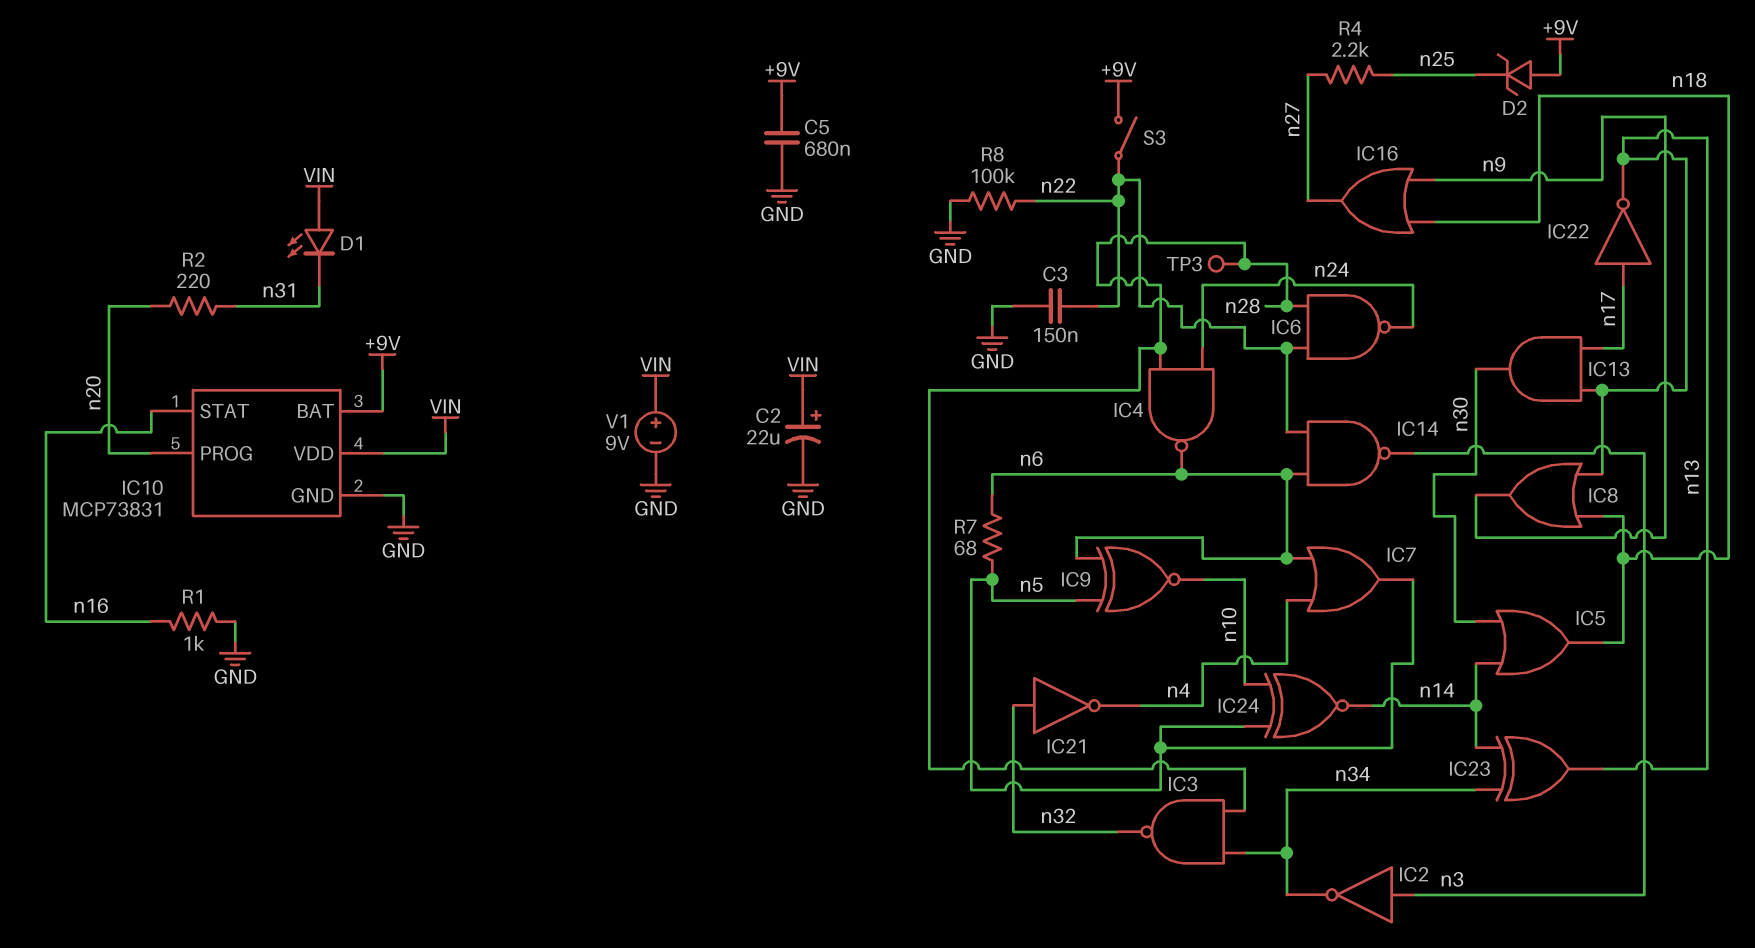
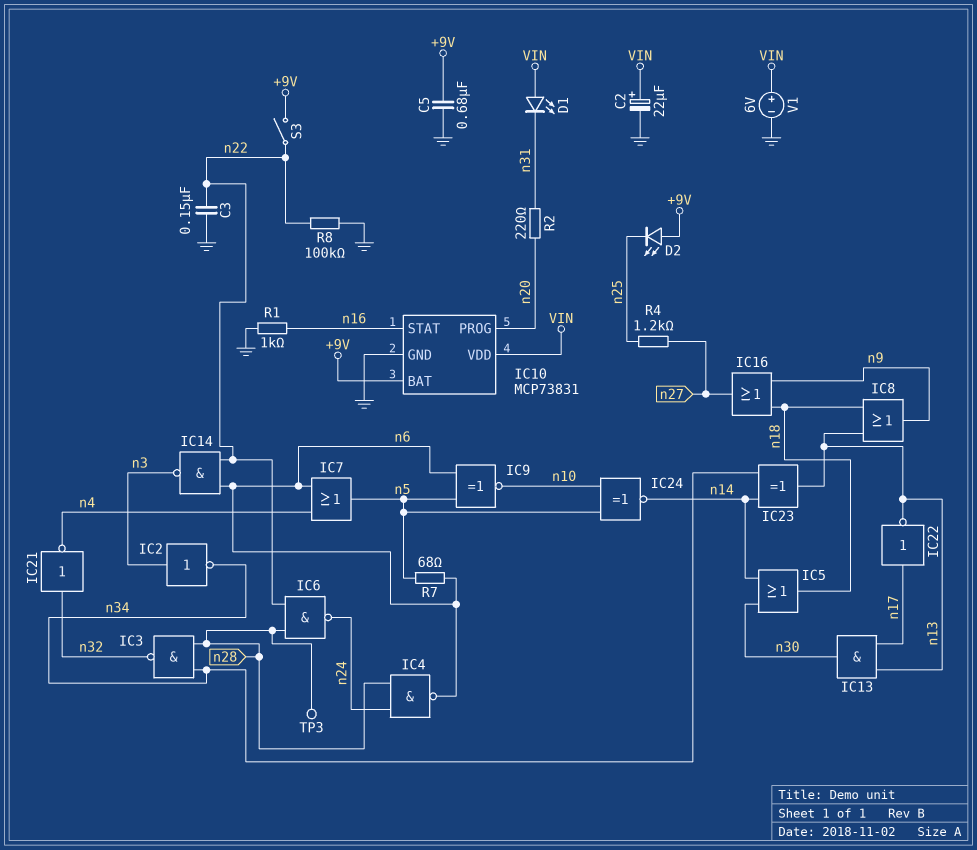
D2: zener (A +9V, K n25) -> LED (A +9V, K n25)
R4: 2.2k (n25, n27) -> 1.2k (n25, n27)
V1: 9V (plus VIN, minus GND) -> 6V (plus VIN, minus GND)

